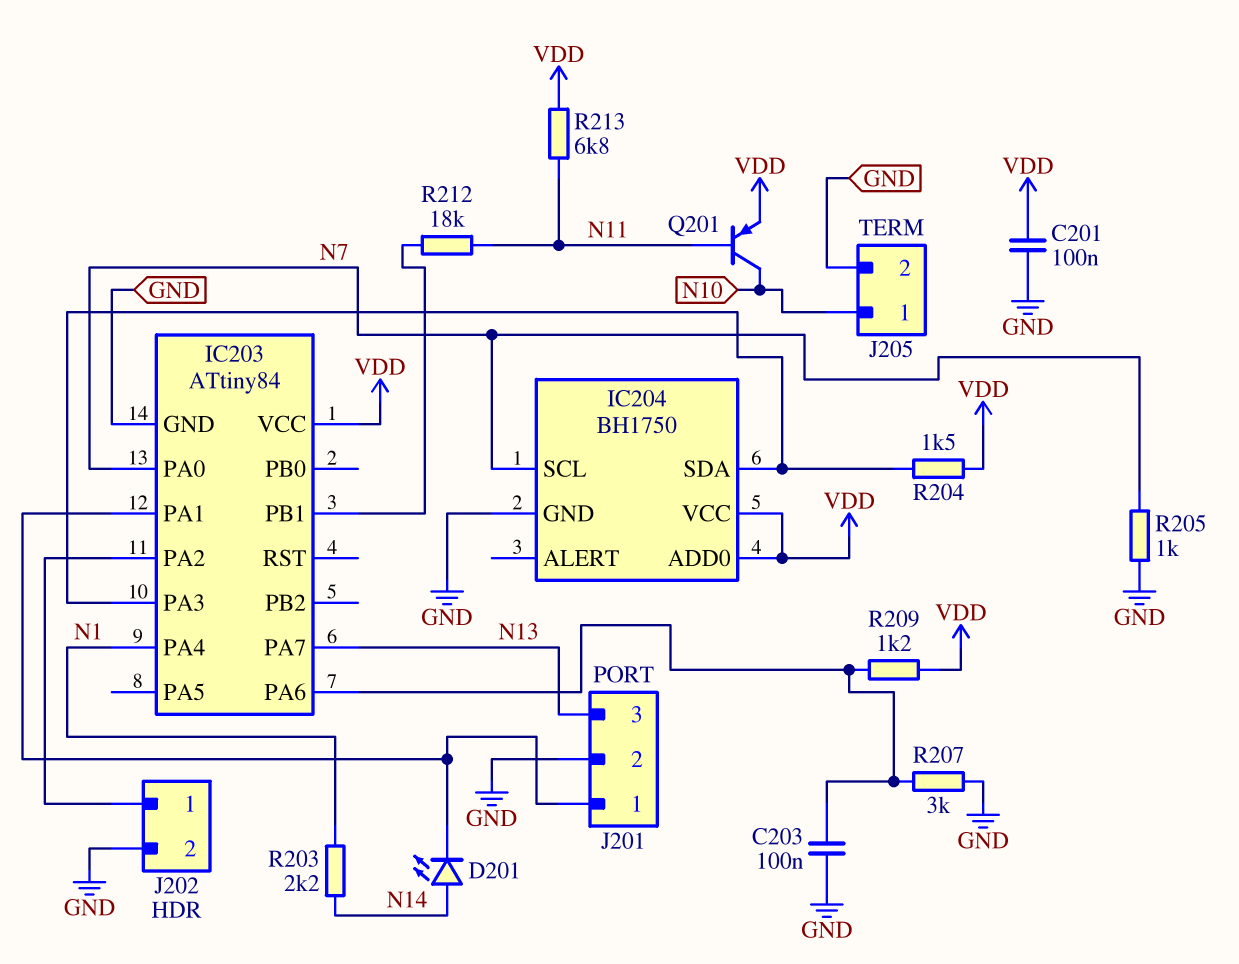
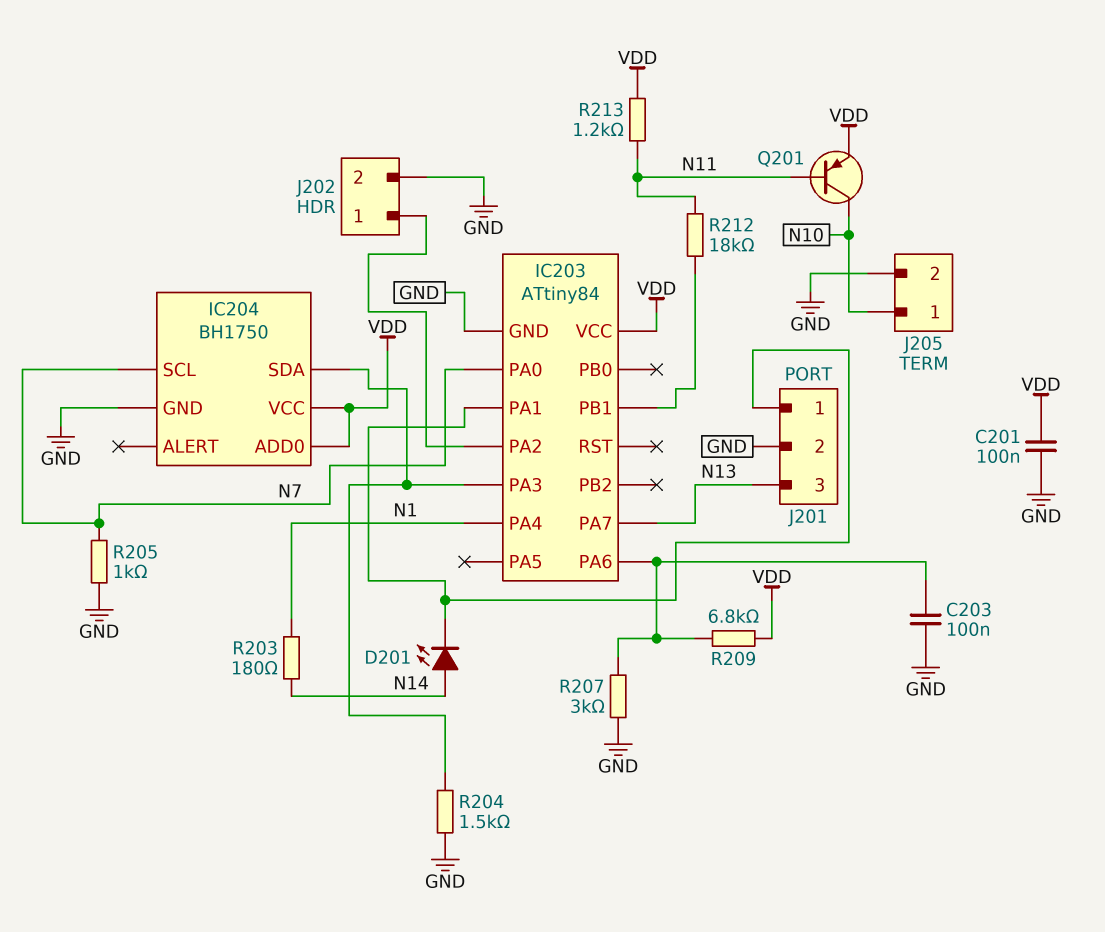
R203: 2.2k (N1, N14) -> 180 (N1, N14)
R204: 1.5k (IC203/PA3, VDD) -> 1.5k (GND, IC203/PA3)
R209: 1.2k (IC203/PA6, VDD) -> 6.8k (IC203/PA6, VDD)
R213: 6.8k (N11, VDD) -> 1.2k (N11, VDD)

